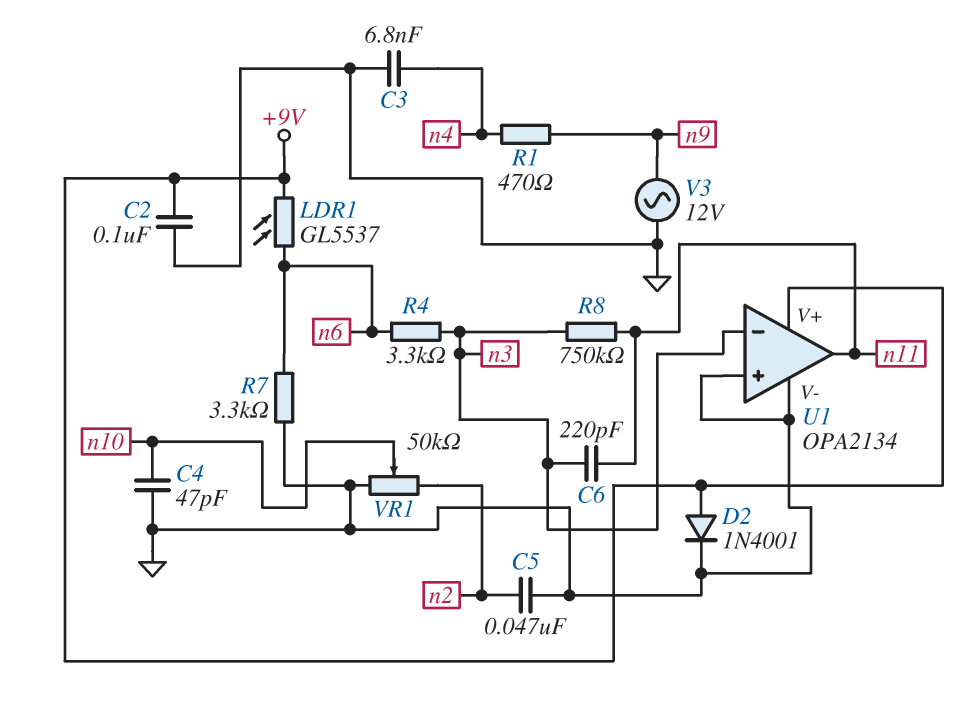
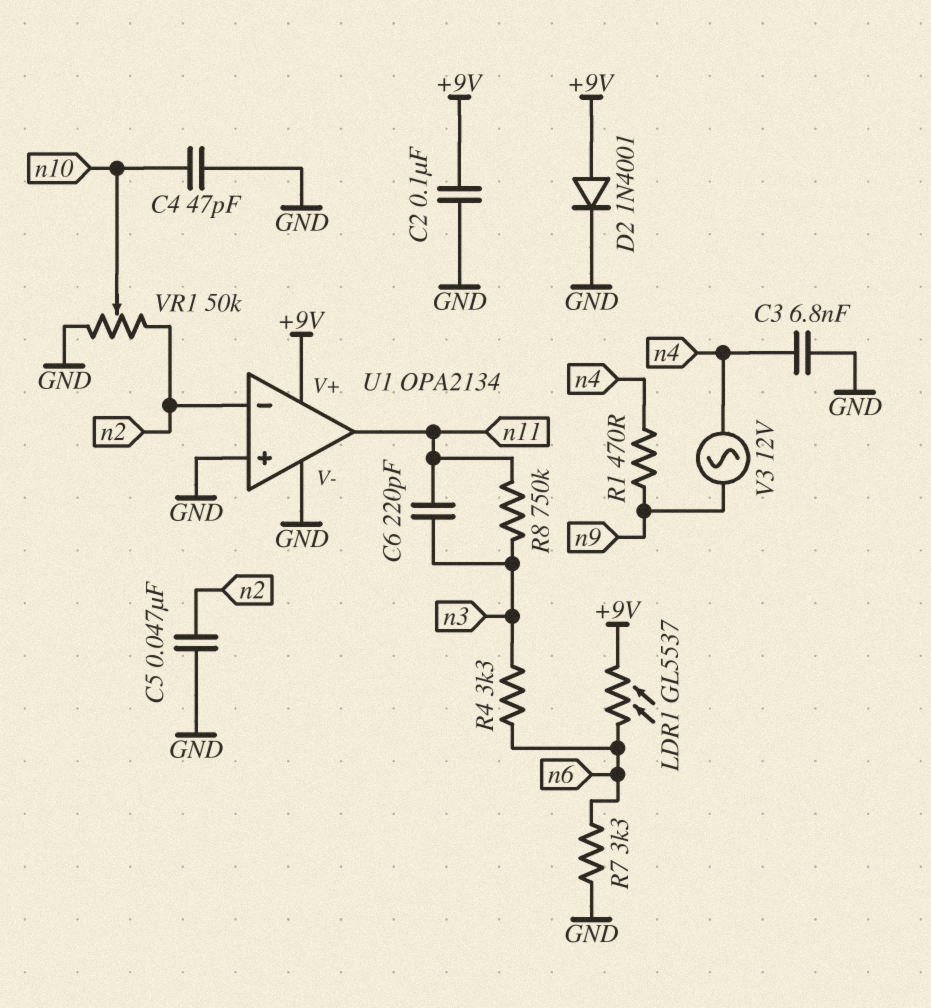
U1 pin in-: n3 -> n2
V3: AC 12V (GND, n9) -> AC 12V (n4, n9)

